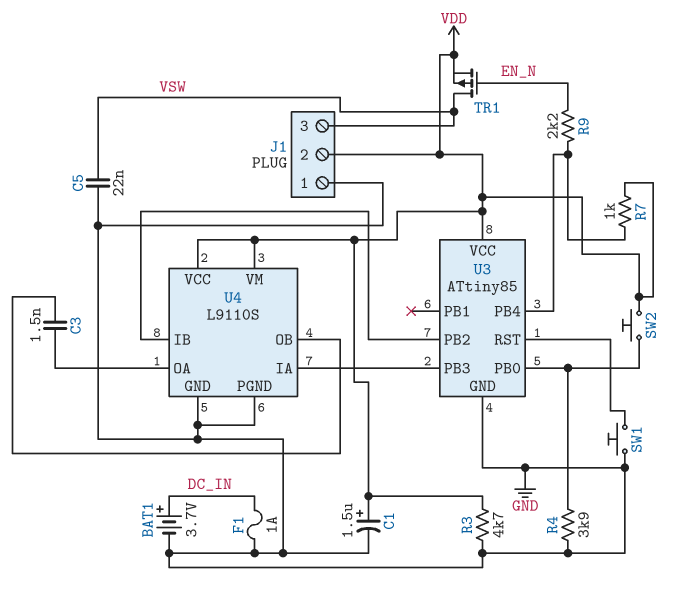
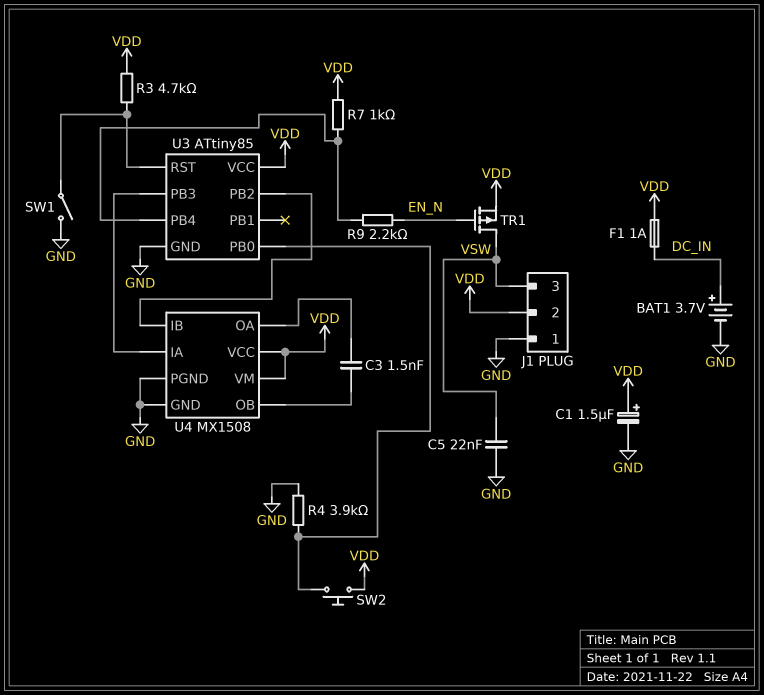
F1: 1A (DC_IN, GND) -> 1A (DC_IN, VDD)
R3: 4.7k (GND, VDD) -> 4.7k (U3/RST, VDD)
SW1: button (GND, U3/RST) -> switch (GND, U3/RST)
U4: L9110S -> MX1508

